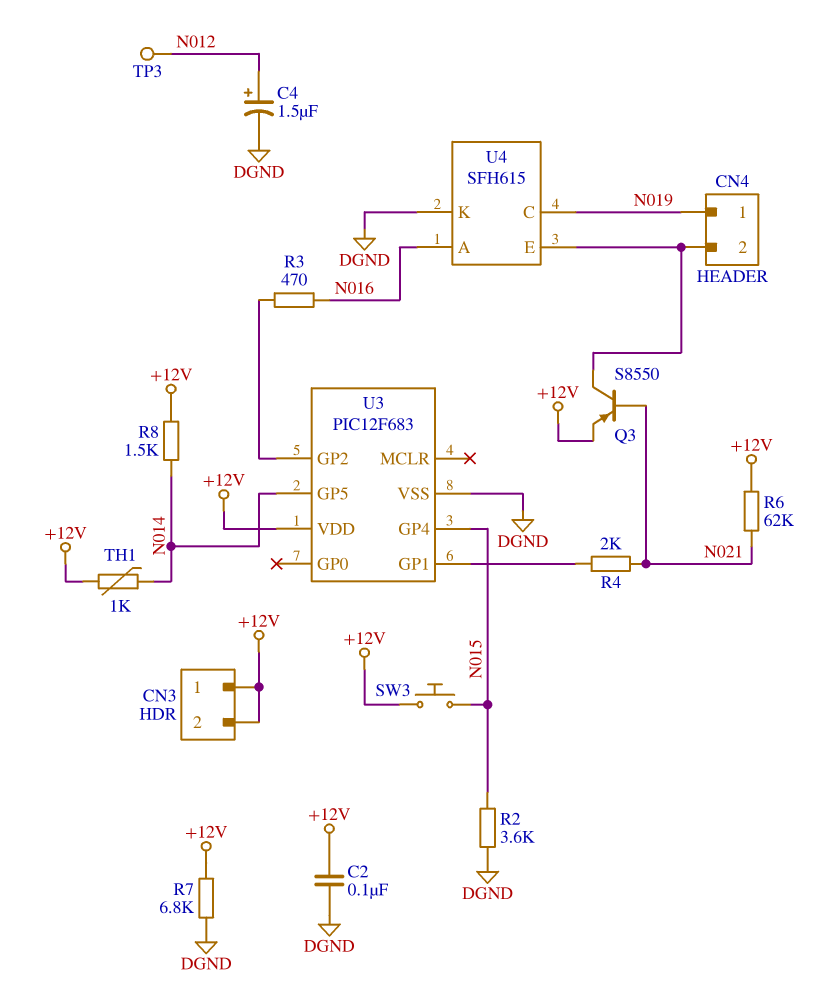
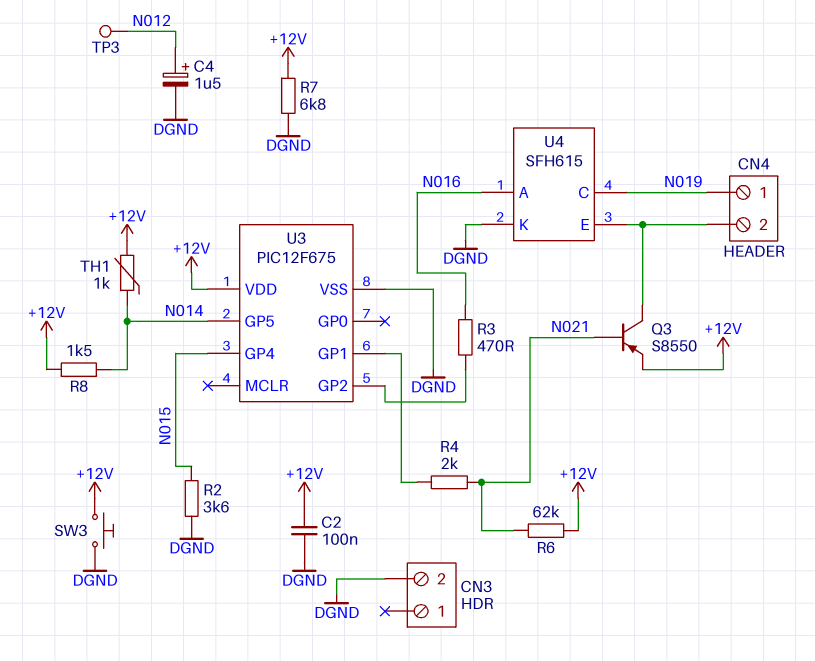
CN3 pin 1: +12V -> none
CN3 pin 2: +12V -> DGND
SW3: button (+12V, N015) -> button (+12V, DGND)
U3: PIC12F683 -> PIC12F675

